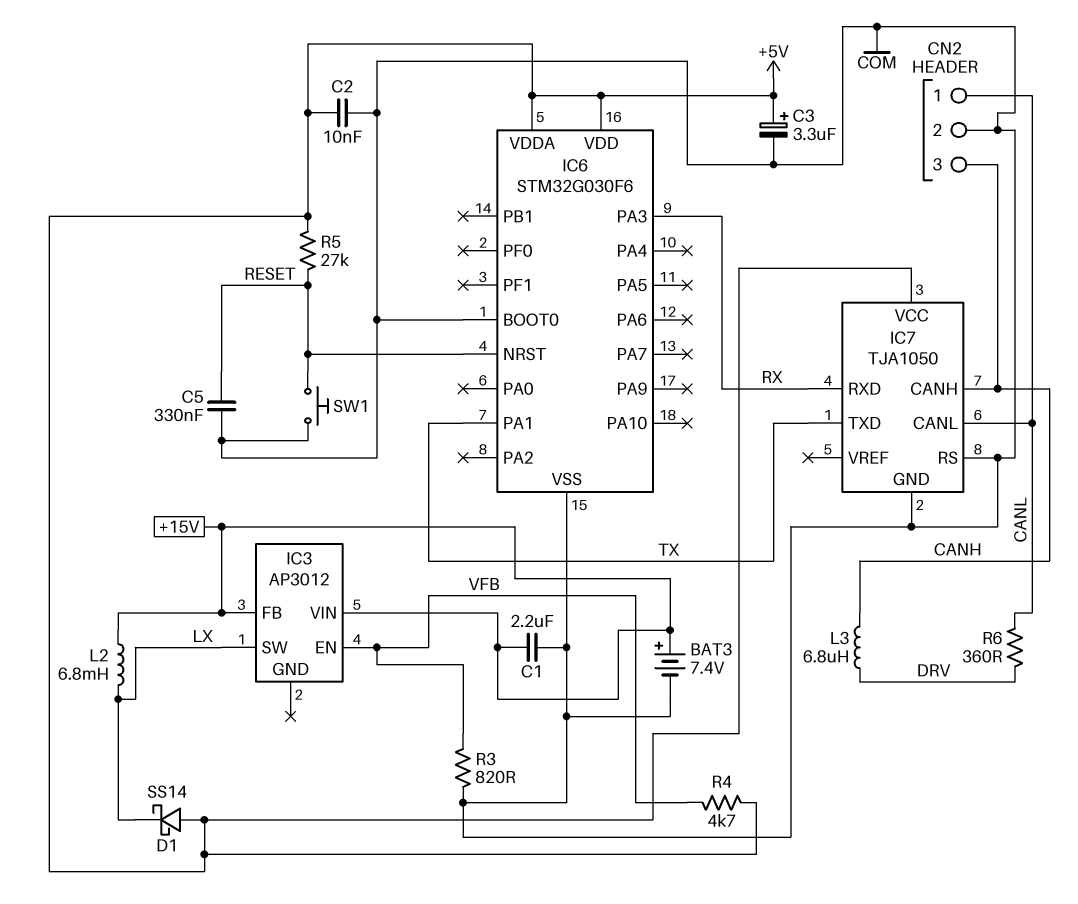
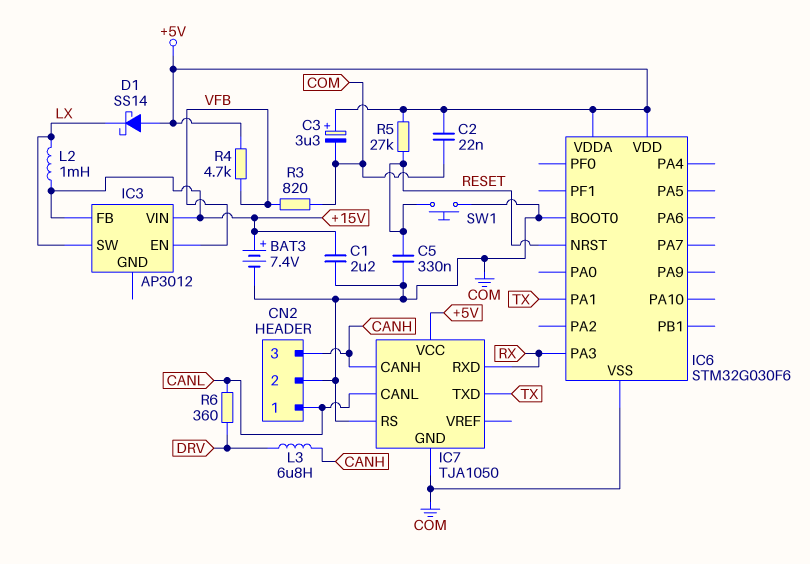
C2: 10nF (+5V, COM) -> 22nF (+5V, COM)
L2: 6.8mH (+15V, LX) -> 1mH (+15V, LX)

